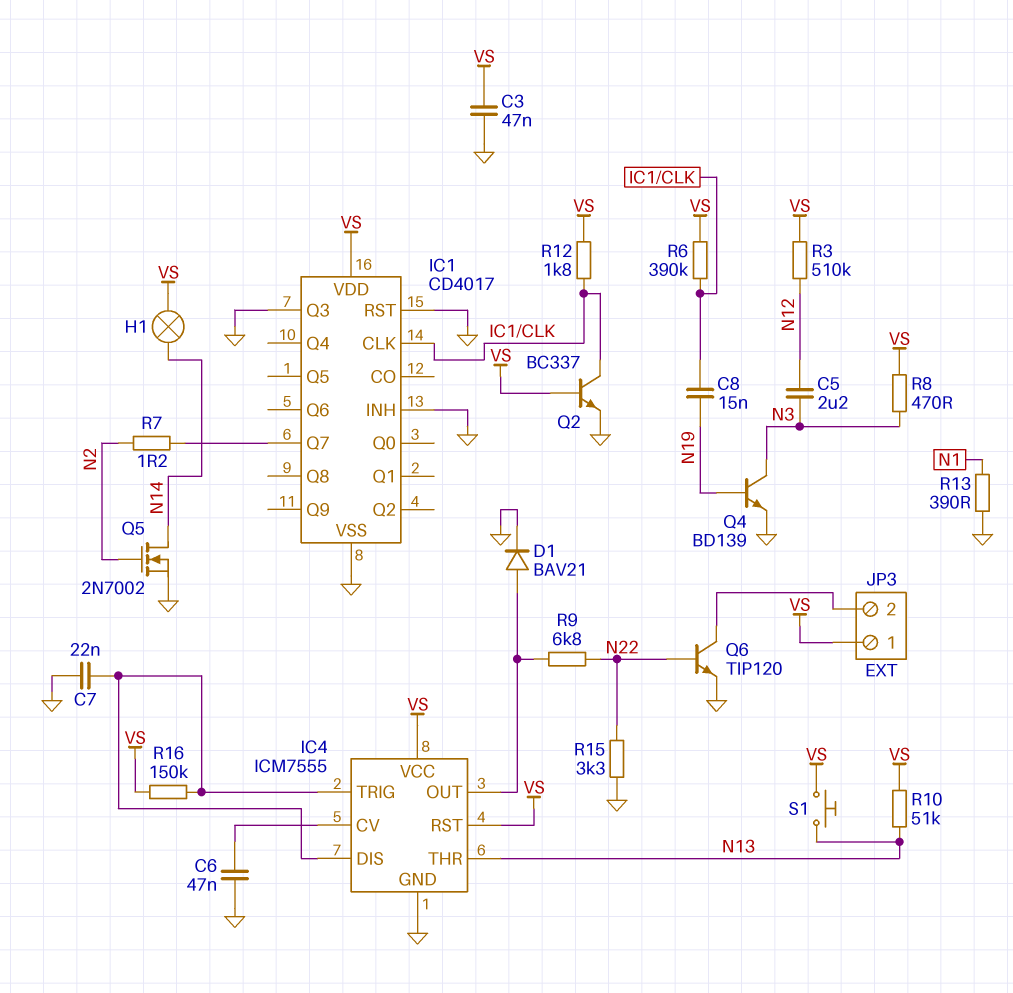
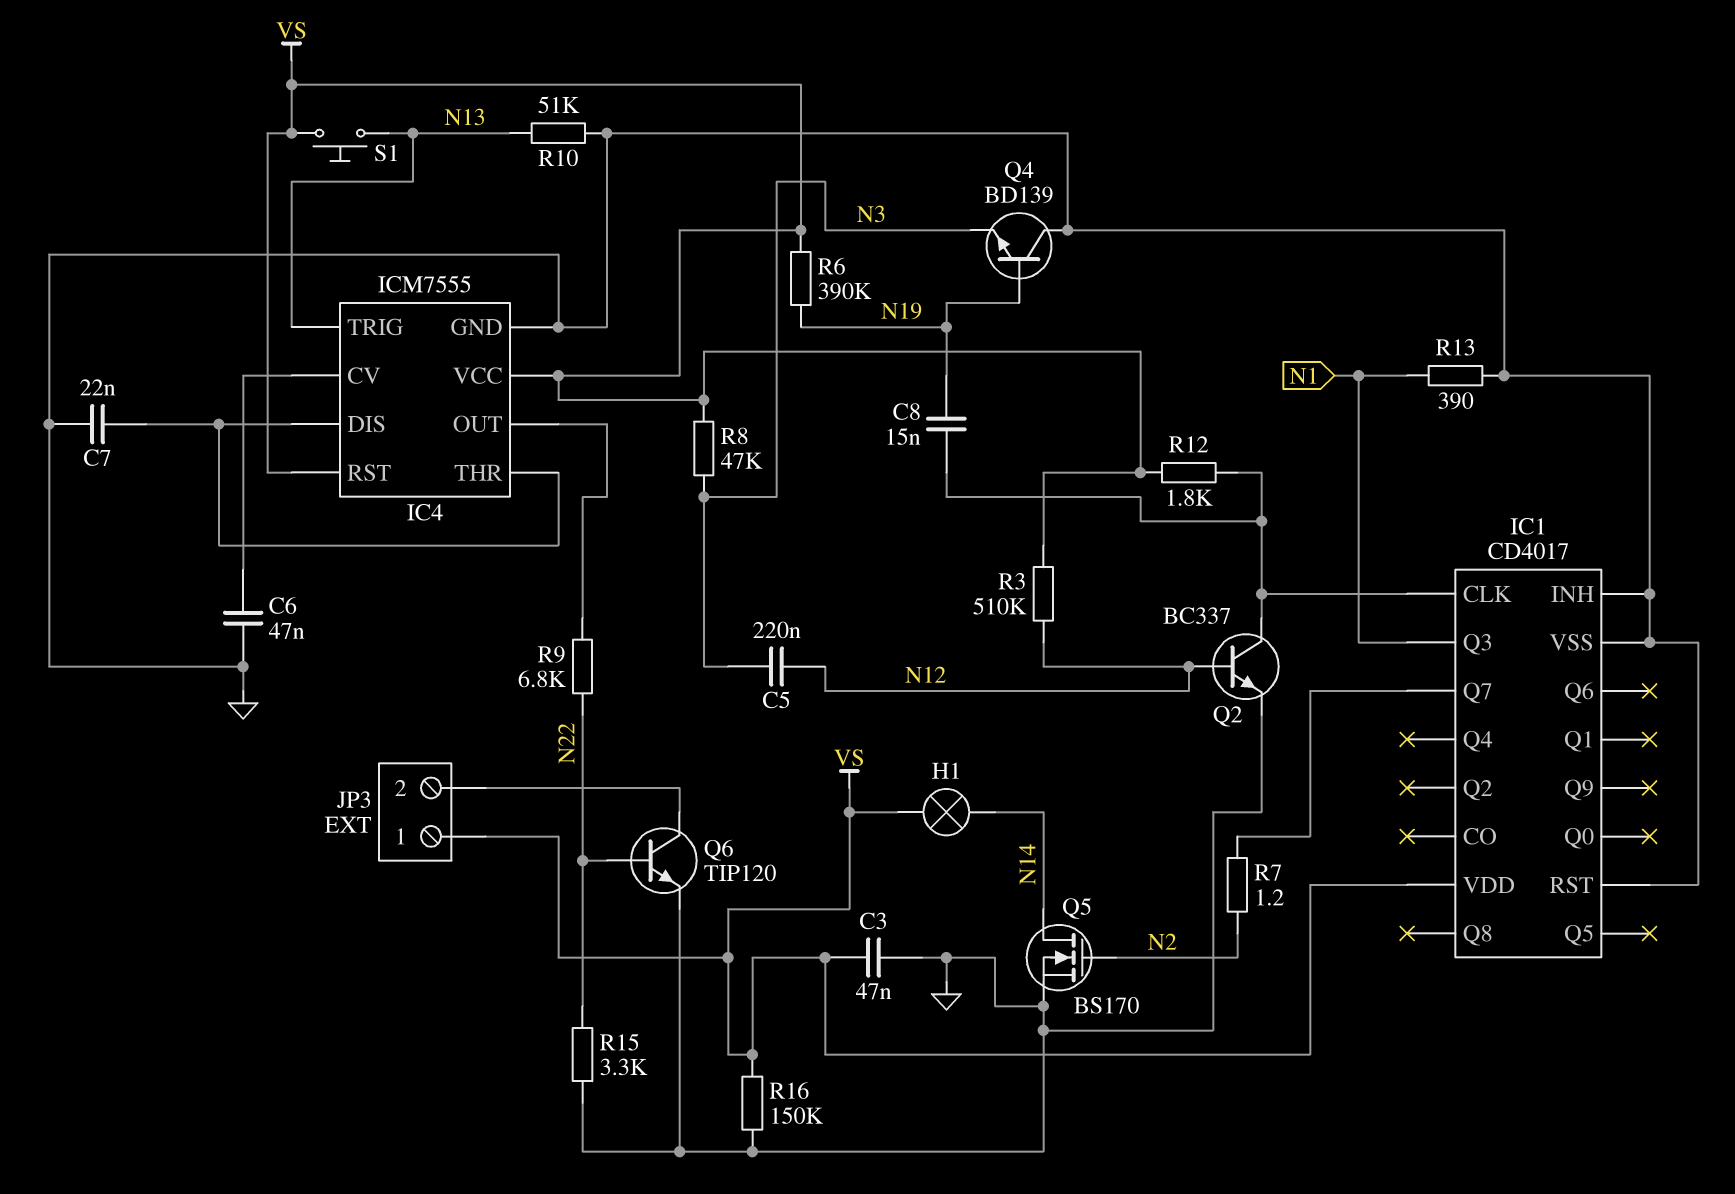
C5: 2.2uF (N3, N12) -> 220nF (N3, N12)
D1: diode BAV21 (A IC4/OUT, K GND) -> none
IC1 pin Q3: GND -> N1
IC4 pin THR: N13 -> IC4/DIS
IC4 pin TRIG: IC4/DIS -> N13
Q2: NPN BC337 (B VS, C IC1/CLK, E GND) -> NPN BC337 (B N12, C IC1/CLK, E GND)
Q4: NPN BD139 (B N19, C N3, E GND) -> NPN BD139 (B N19, C GND, E N3)
Q5: NMOS 2N7002 (G N2, D N14, S GND) -> NMOS BS170 (G N2, D N14, S GND)
R6: 390k (IC1/CLK, VS) -> 390k (N19, VS)
R8: 470 (N3, VS) -> 47k (N3, VS)
R10: 51k (N13, VS) -> 51k (GND, N13)
R16: 150k (IC4/DIS, VS) -> 150k (GND, VS)

